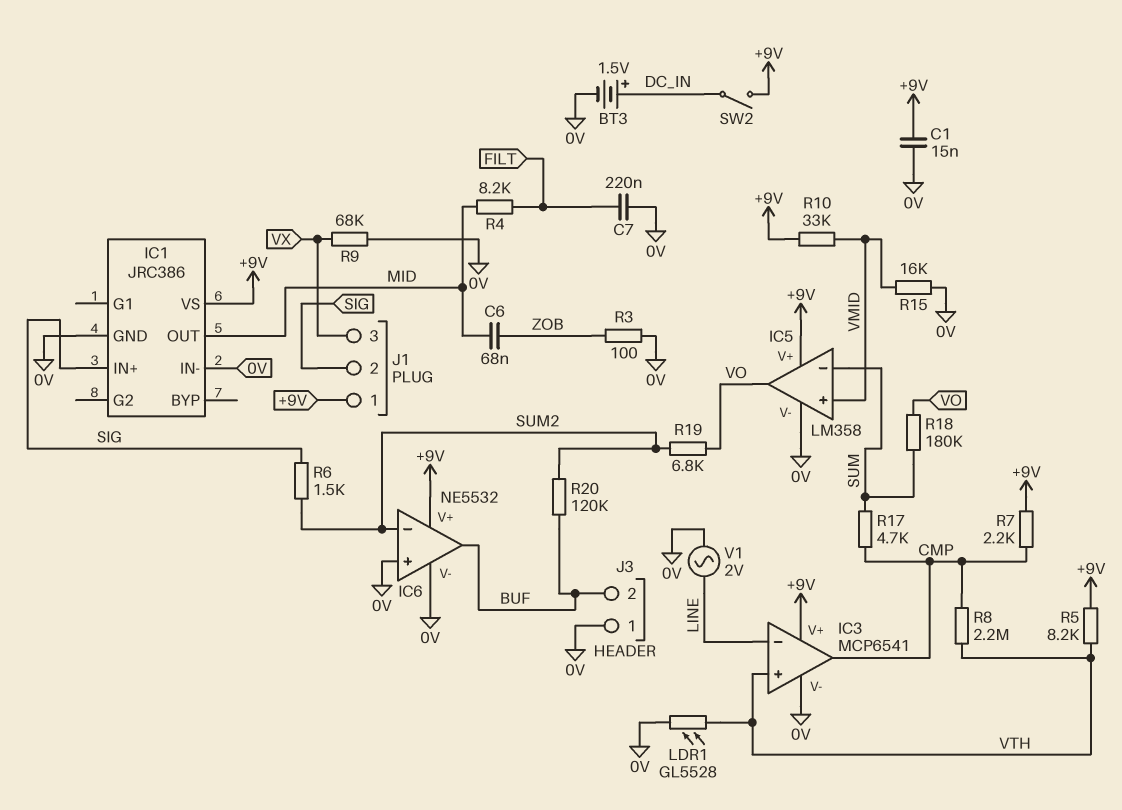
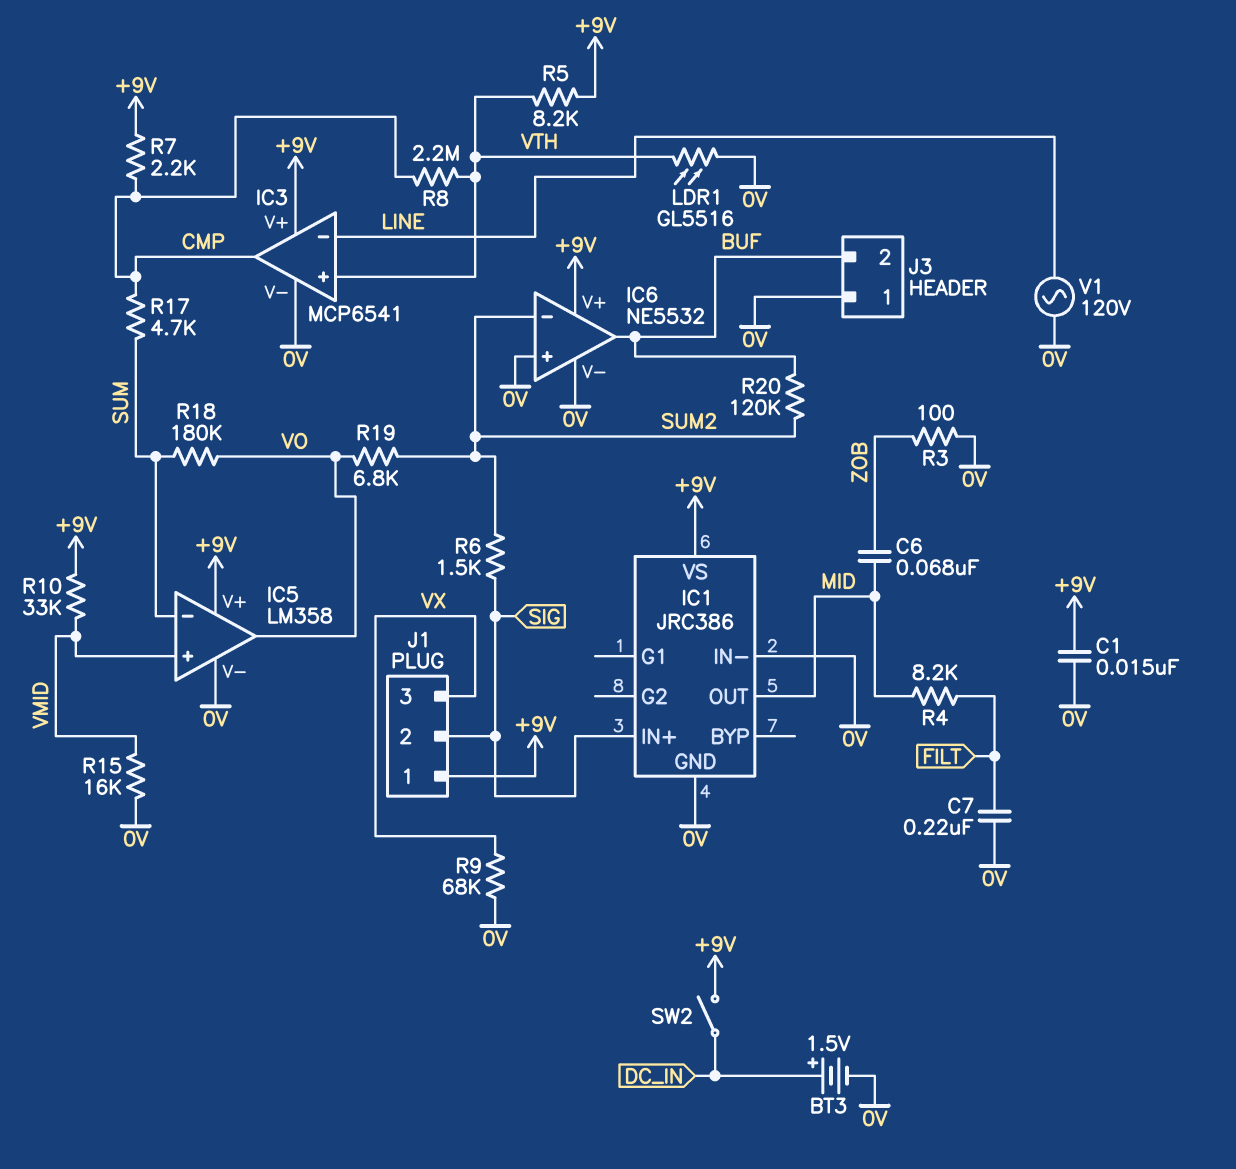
LDR1: GL5528 (0V, VTH) -> GL5516 (0V, VTH)
V1: AC 2V (0V, LINE) -> AC 120V (0V, LINE)

